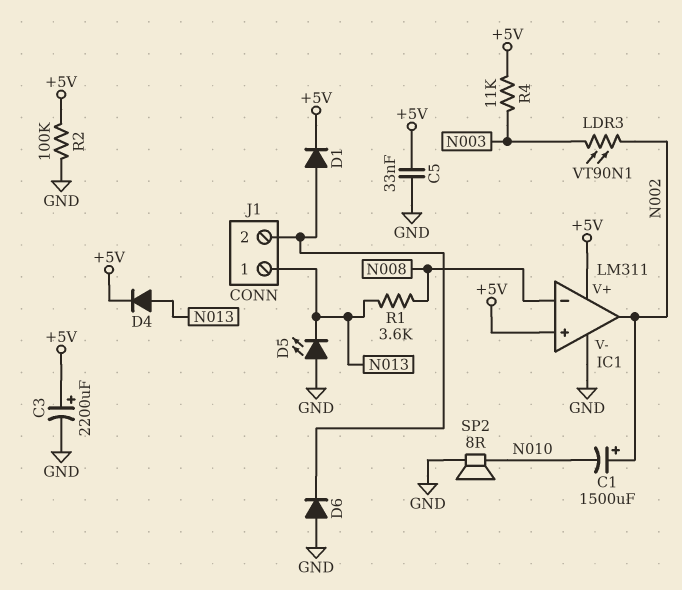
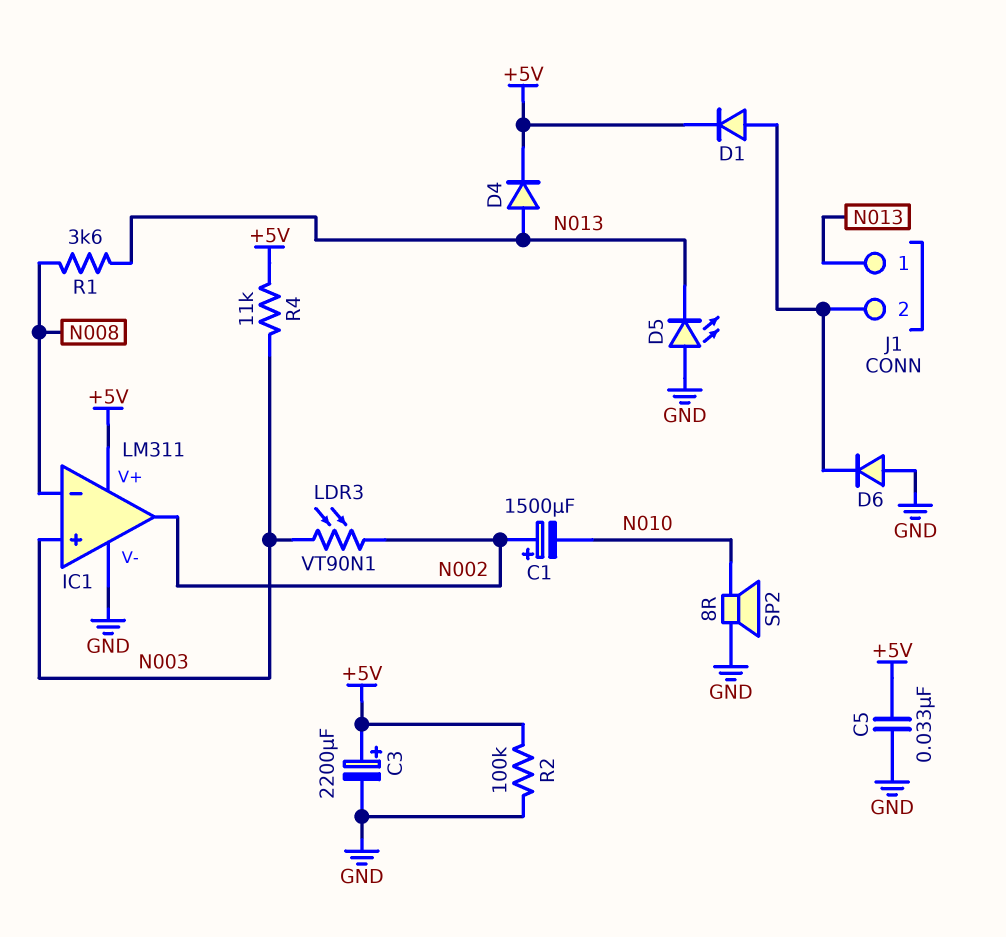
IC1 pin in+: +5V -> N003

